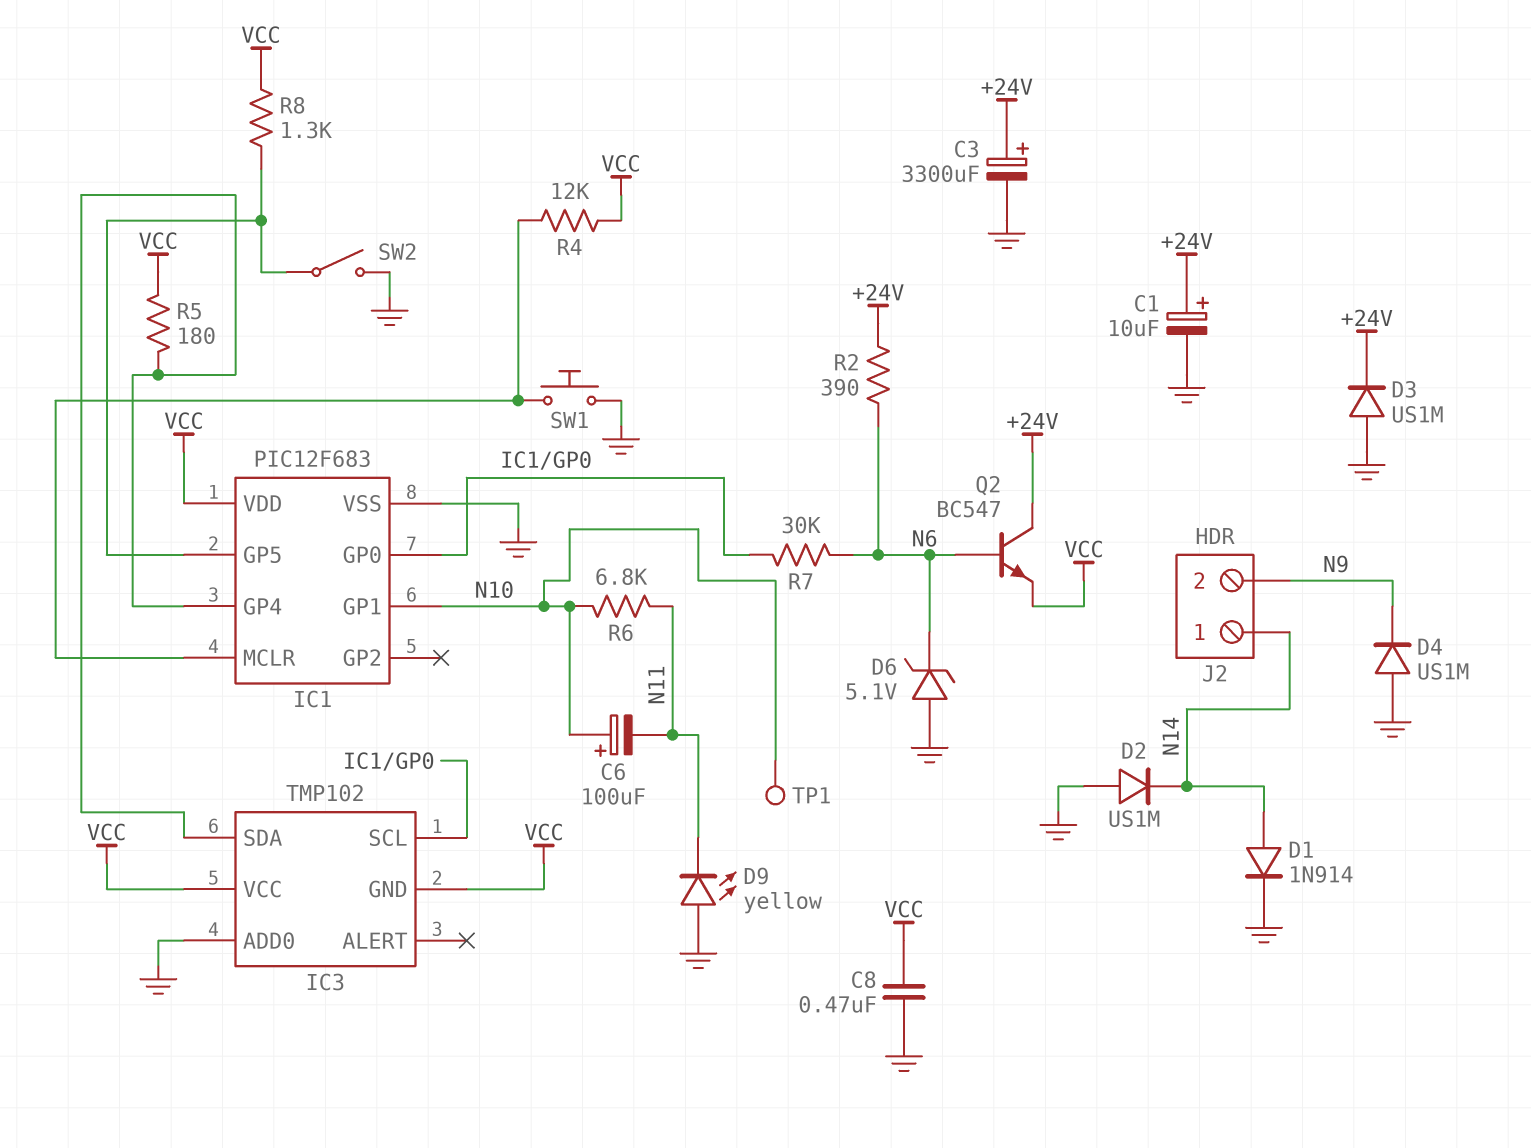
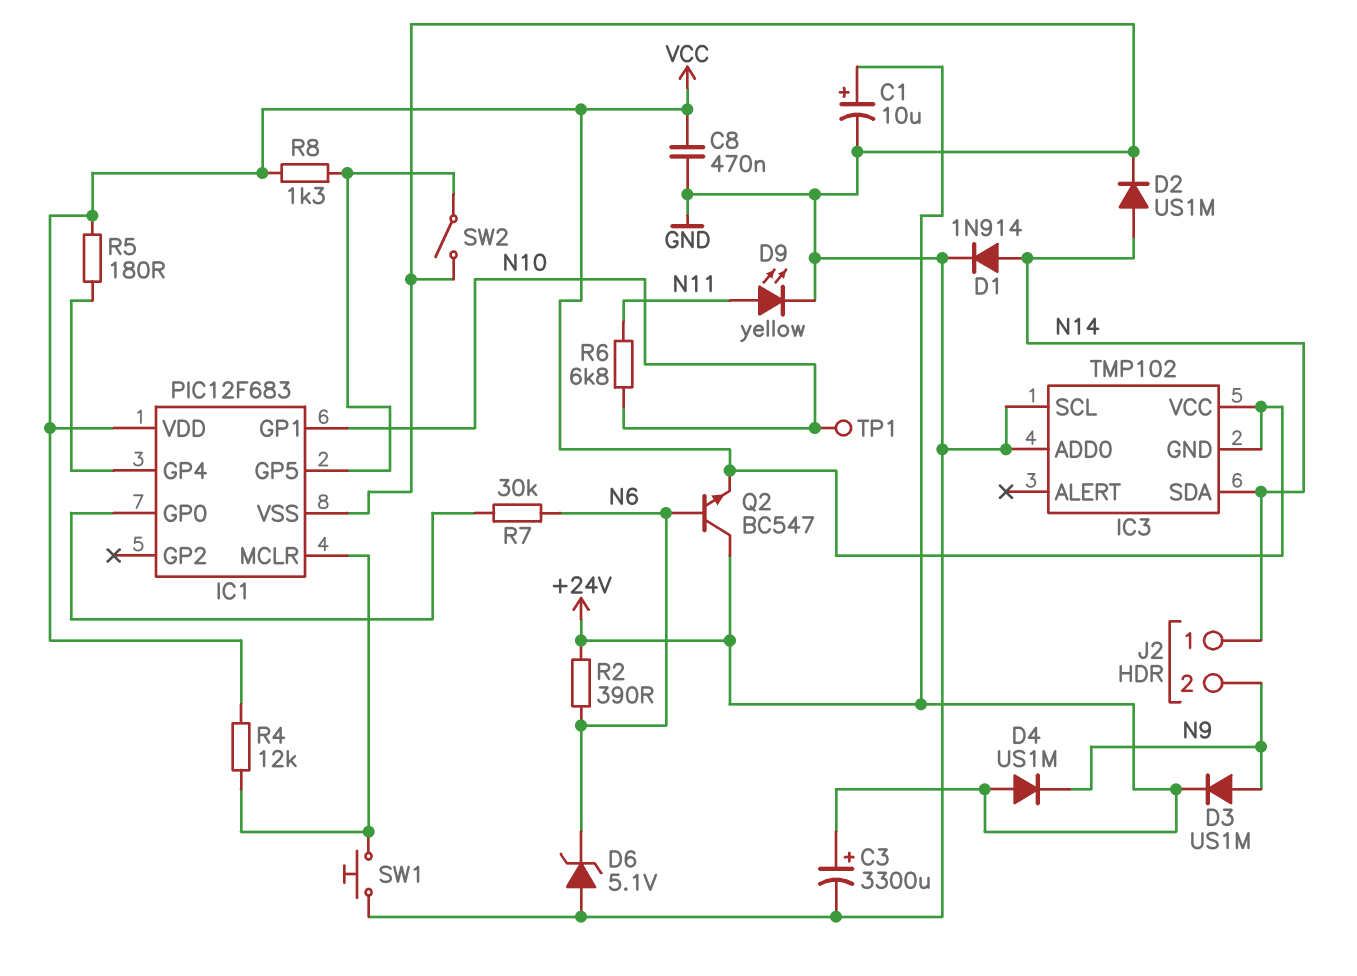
C6: 100uF (plus N10, minus N11) -> none
D2: diode US1M (A GND, K N14) -> diode US1M (A N14, K GND)
D3: diode US1M (A GND, K +24V) -> diode US1M (A N9, K +24V)
D4: diode US1M (A GND, K N9) -> diode US1M (A +24V, K N9)
D9: LED yellow (A GND, K N11) -> LED yellow (A N11, K GND)
IC3 pin SCL: IC1/GP0 -> GND
IC3 pin SDA: IC1/GP4 -> N14

